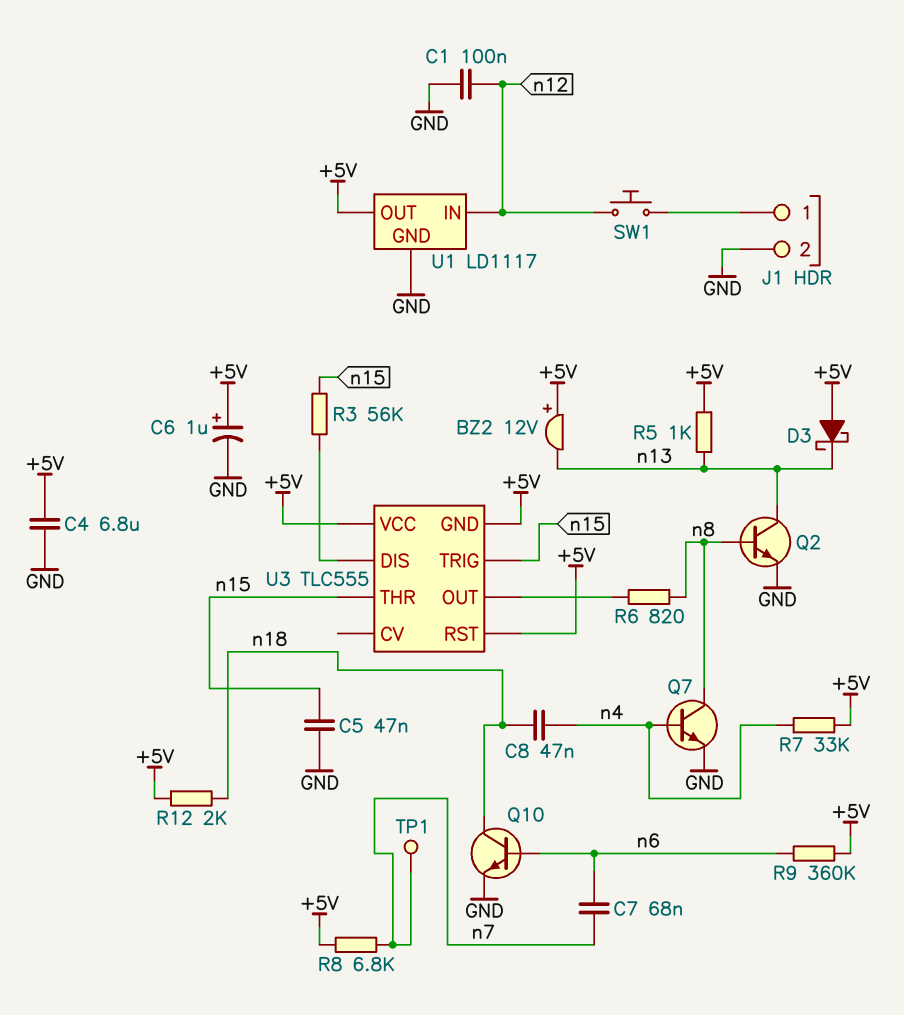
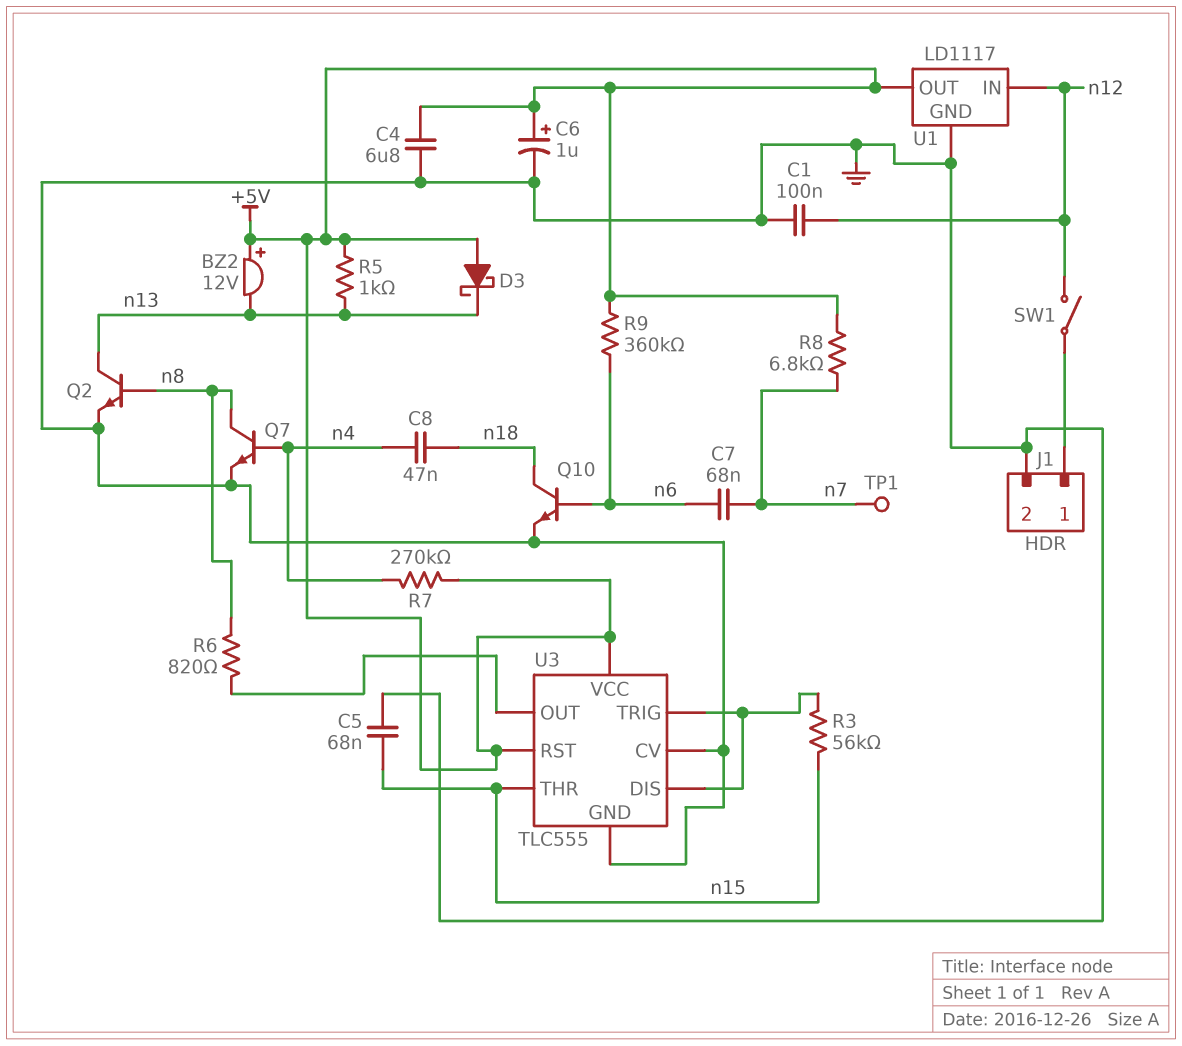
C5: 47nF (GND, n15) -> 68nF (GND, n15)
R7: 33k (+5V, n4) -> 270k (+5V, n4)
R12: 2k (+5V, n18) -> none
SW1: button (J1/1, n12) -> switch (J1/1, n12)
U3 pin CV: none -> GND
U3 pin GND: +5V -> GND
U3 pin TRIG: n15 -> U3/DIS

